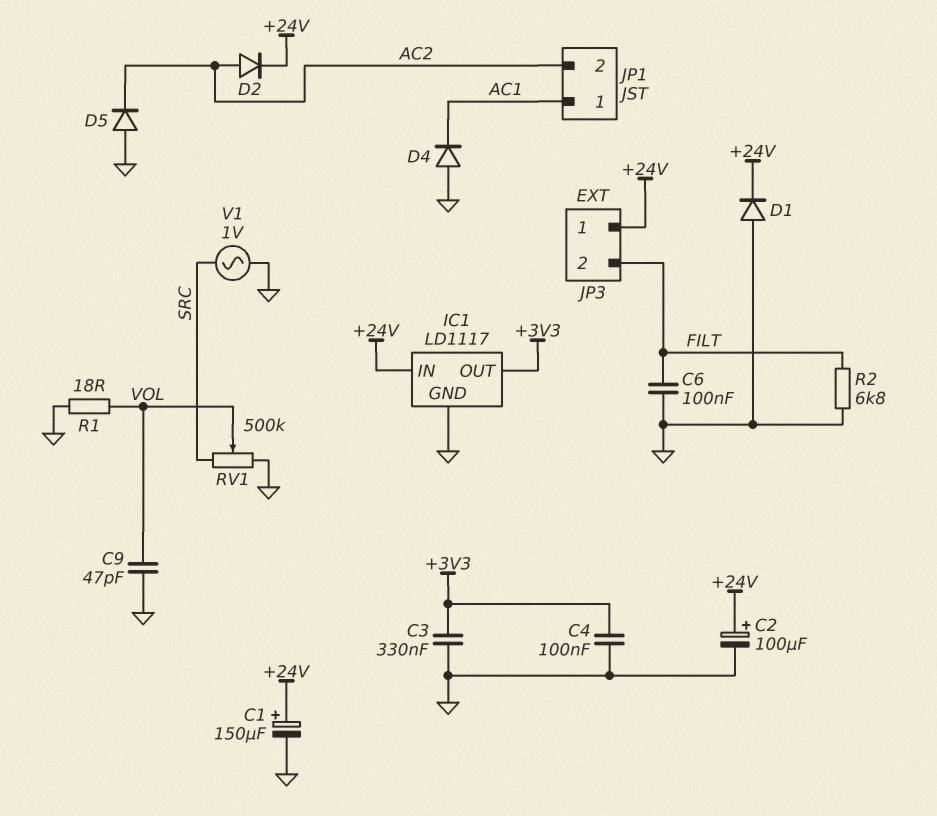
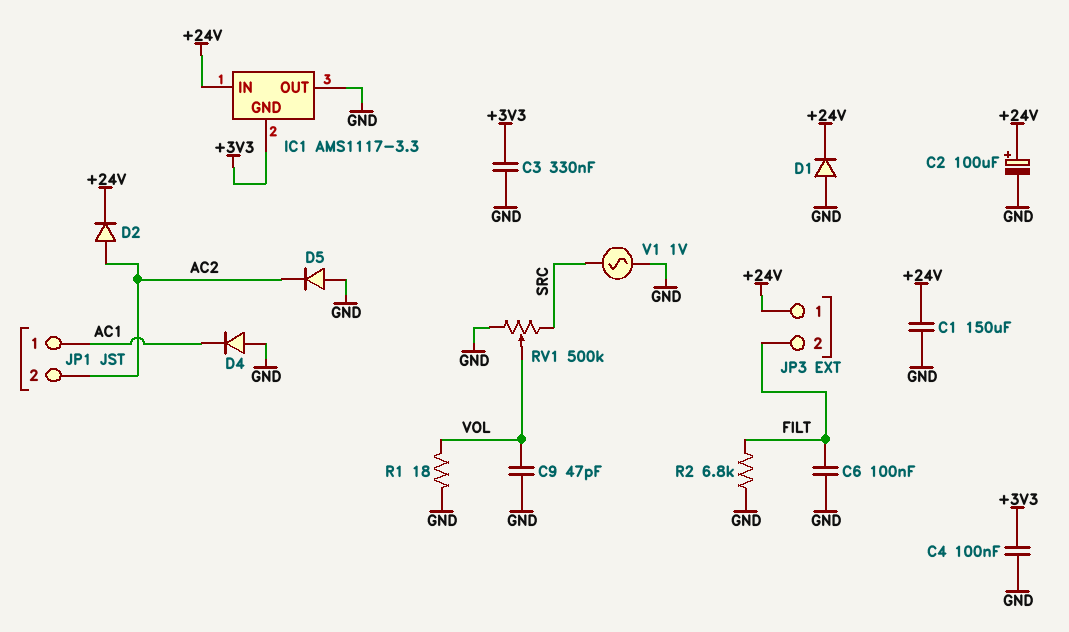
C1: 150uF (plus +24V, minus GND) -> 150uF (+24V, GND)
IC1: LD1117 -> AMS1117-3.3
IC1 pin GND: GND -> +3V3
IC1 pin OUT: +3V3 -> GND

